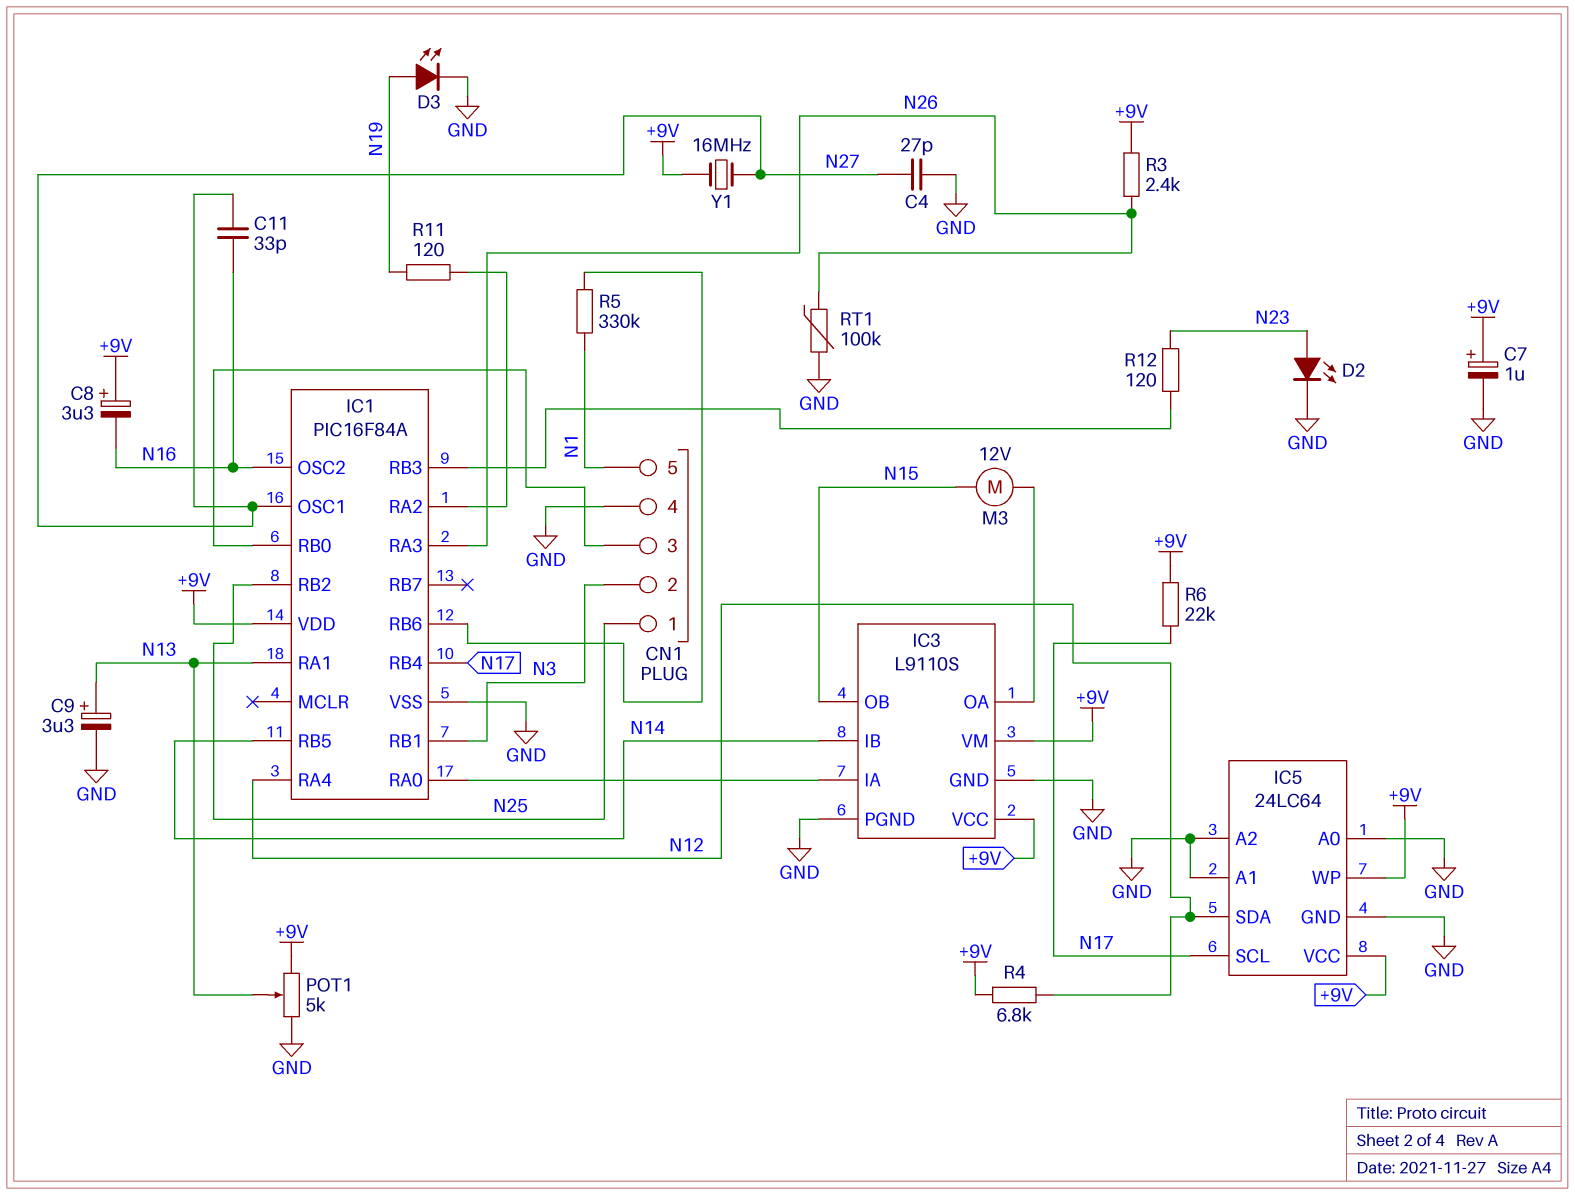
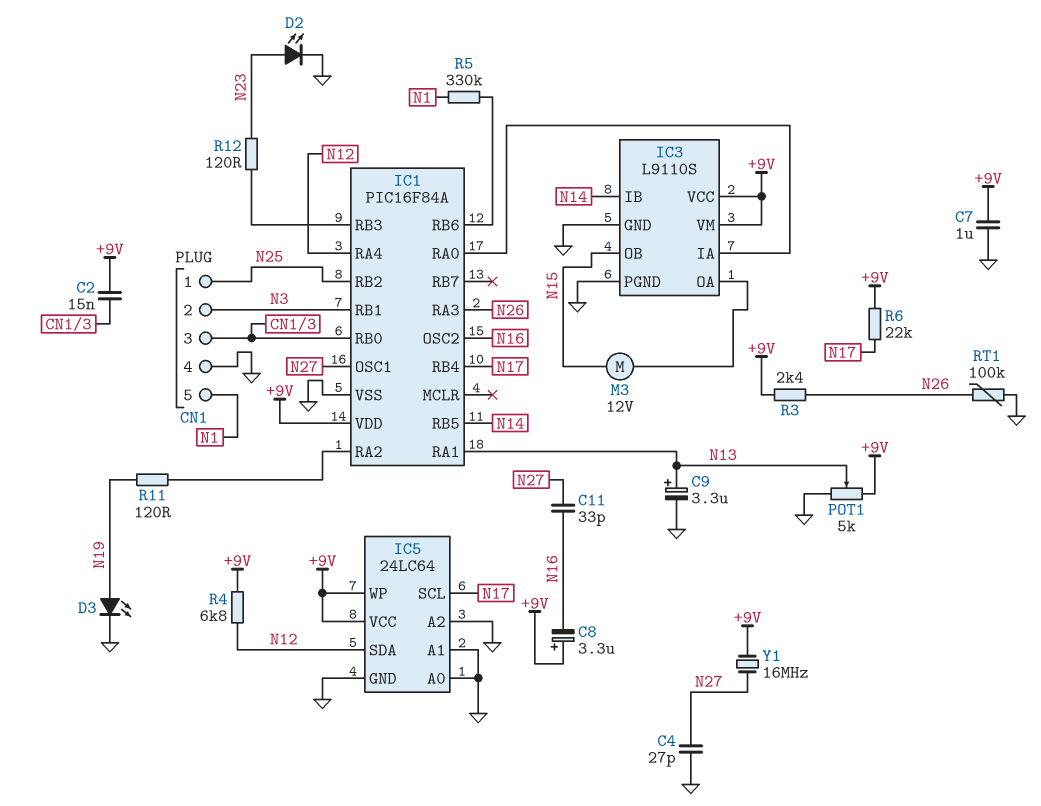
C2: none -> 15nF (+9V, CN1/3)
C7: 1uF (plus +9V, minus GND) -> 1uF (+9V, GND)

